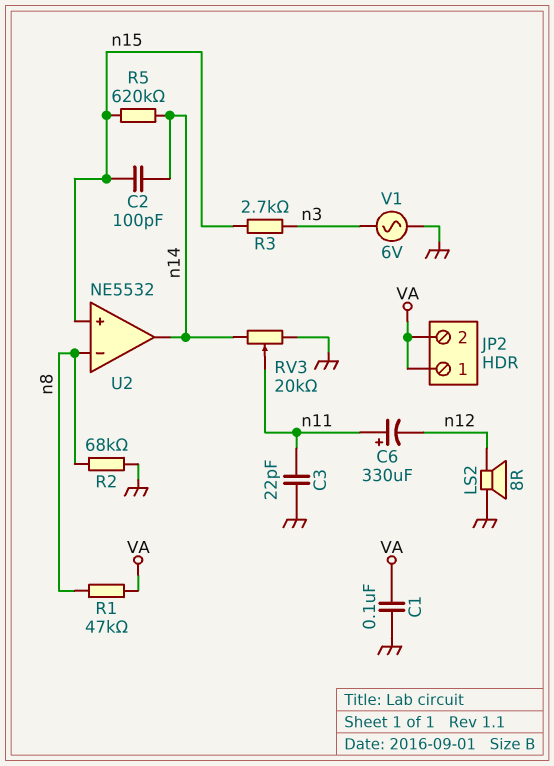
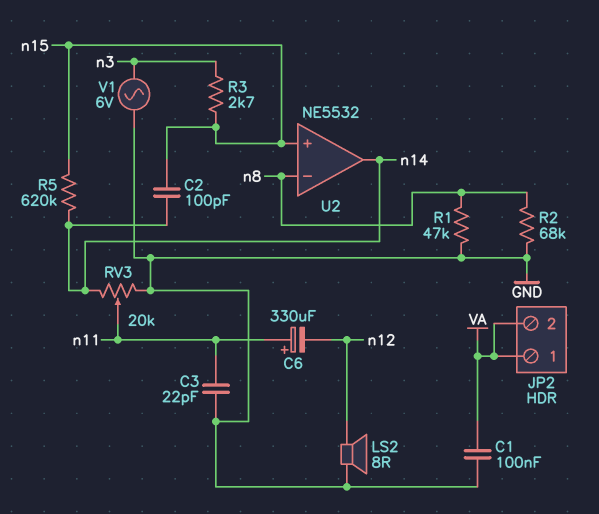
R1: 47k (VA, n8) -> 47k (GND, n8)

